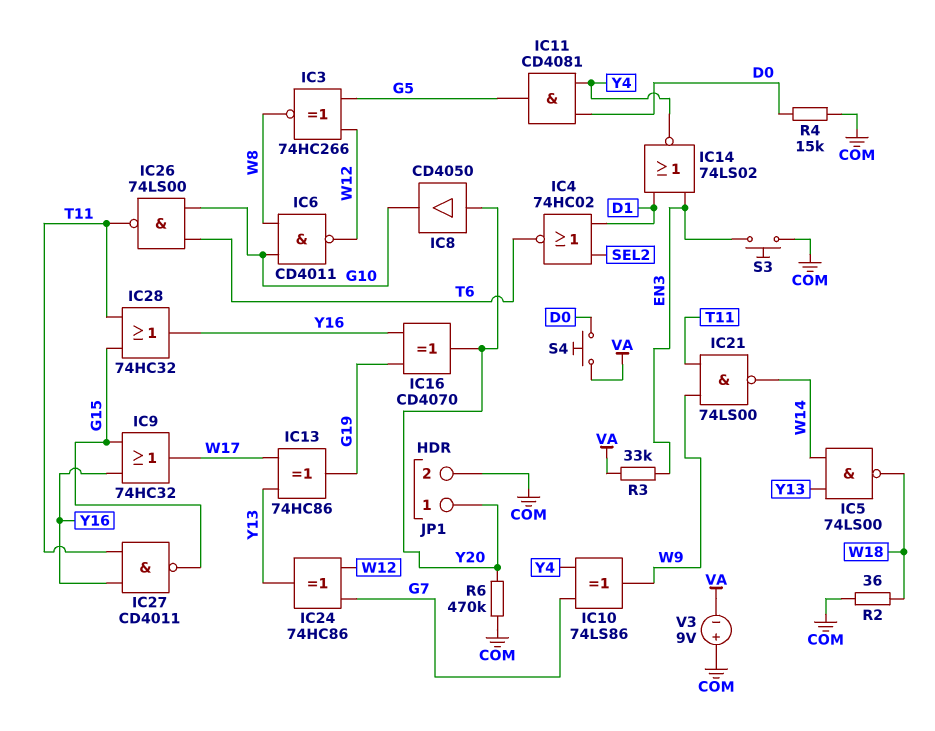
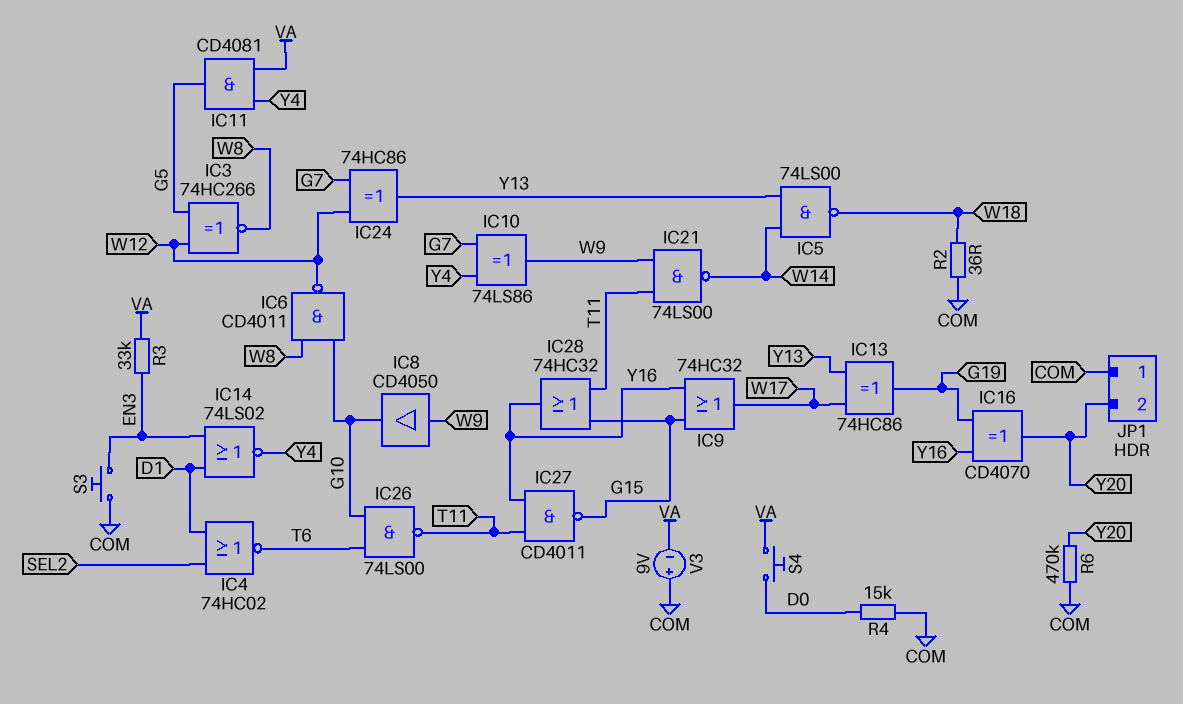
IC8: buffer CD4050 (in Y20, out G10) -> buffer CD4050 (in W9, out G10)
IC11: AND CD4081 (in D0, in Y4, out G5) -> AND CD4081 (in VA, in Y4, out G5)
JP1 pin 1: Y20 -> COM
JP1 pin 2: COM -> Y20

